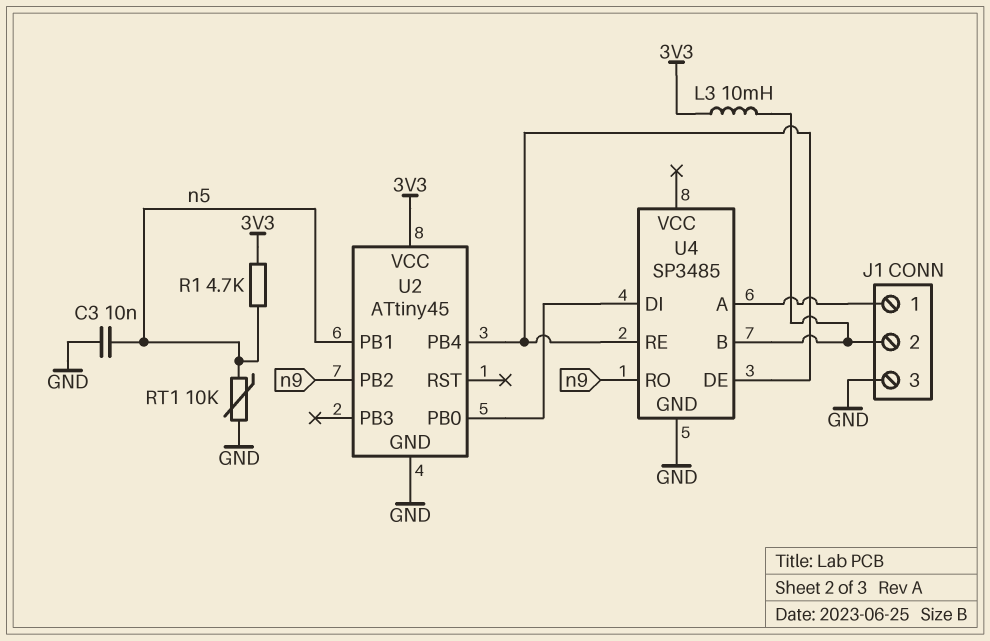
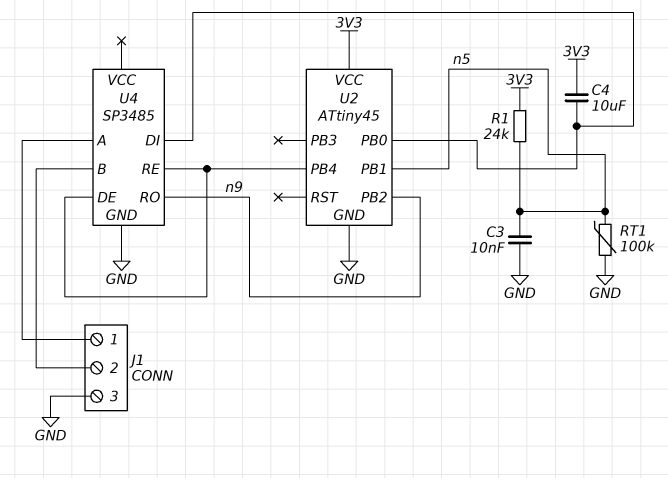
C4: none -> 10uF (3V3, U2/PB0)
L3: 10mH (3V3, J1/2) -> none
R1: 4.7k (3V3, n5) -> 24k (3V3, n5)
RT1: 10k (GND, n5) -> 100k (GND, n5)

